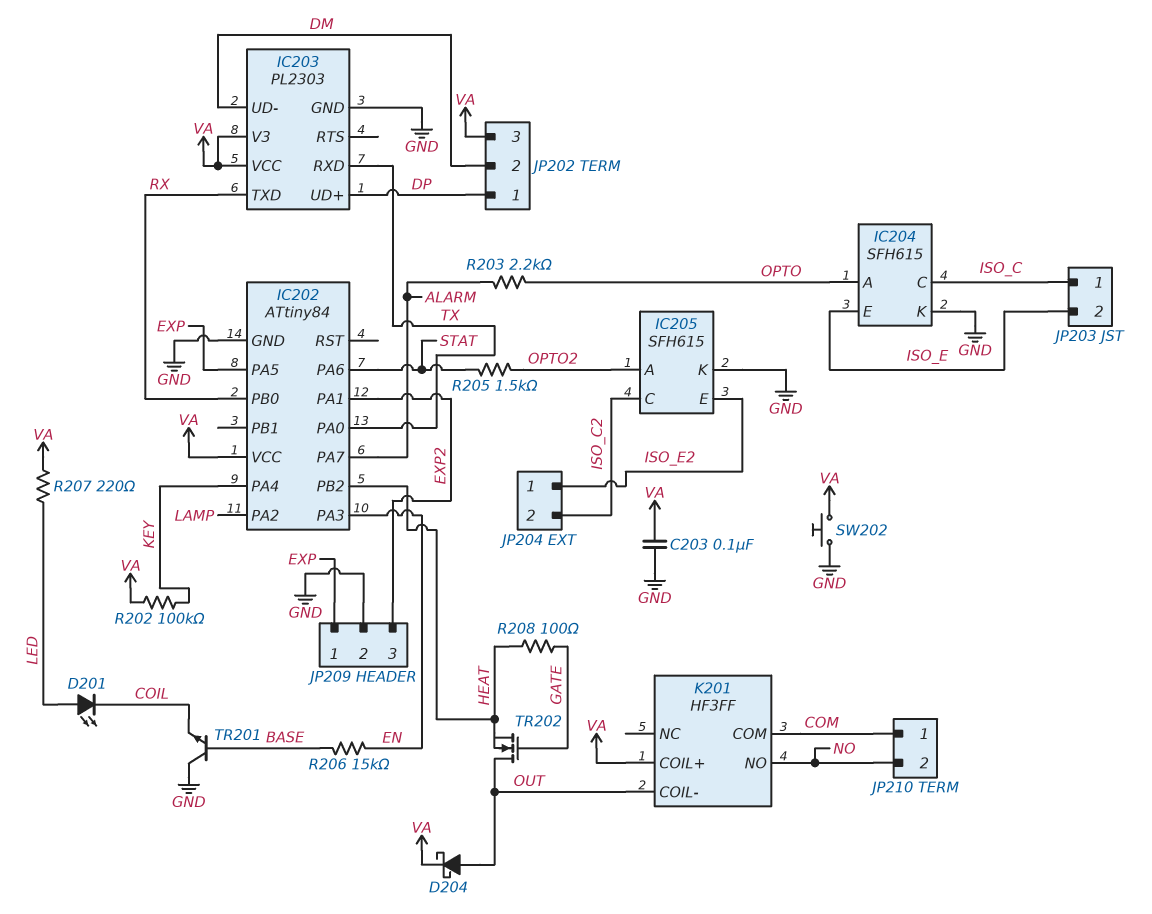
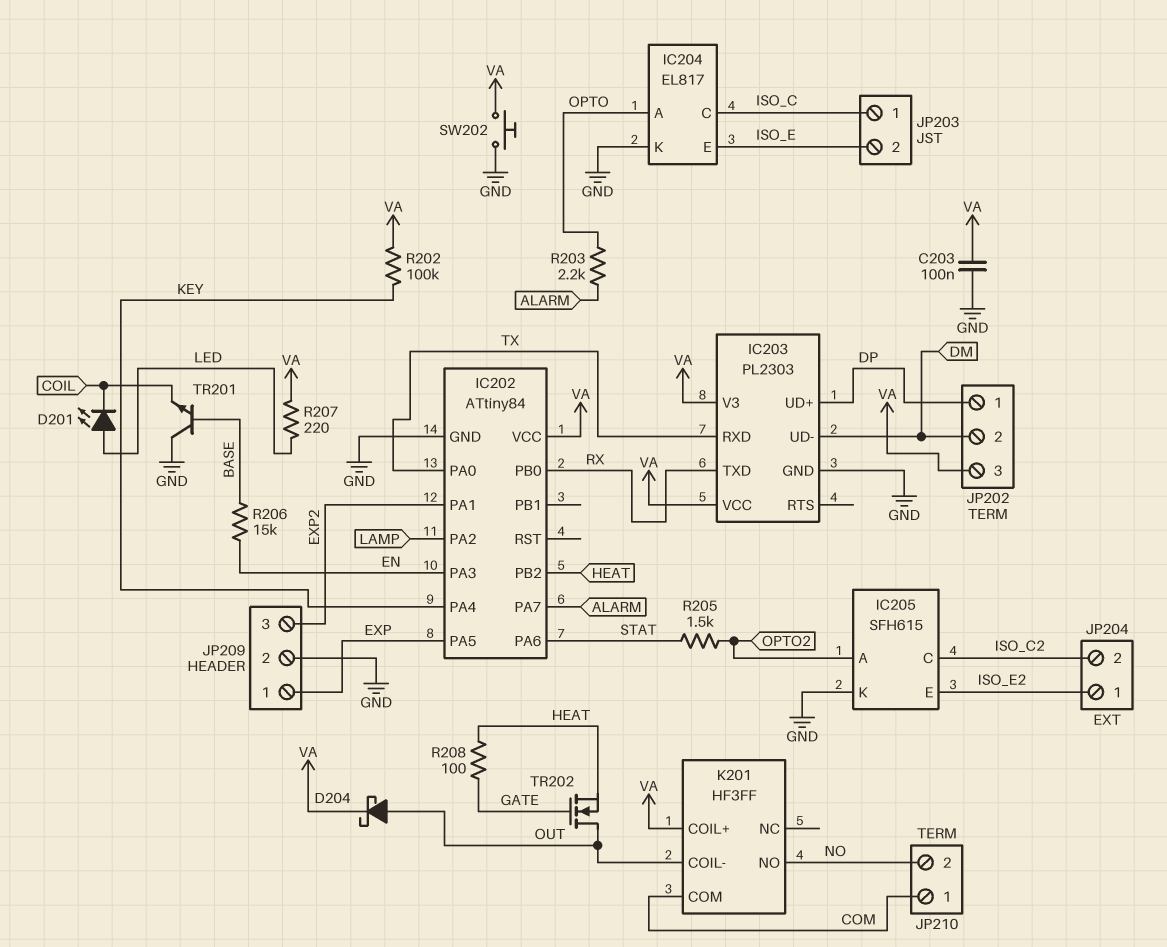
IC204: SFH615 -> EL817

